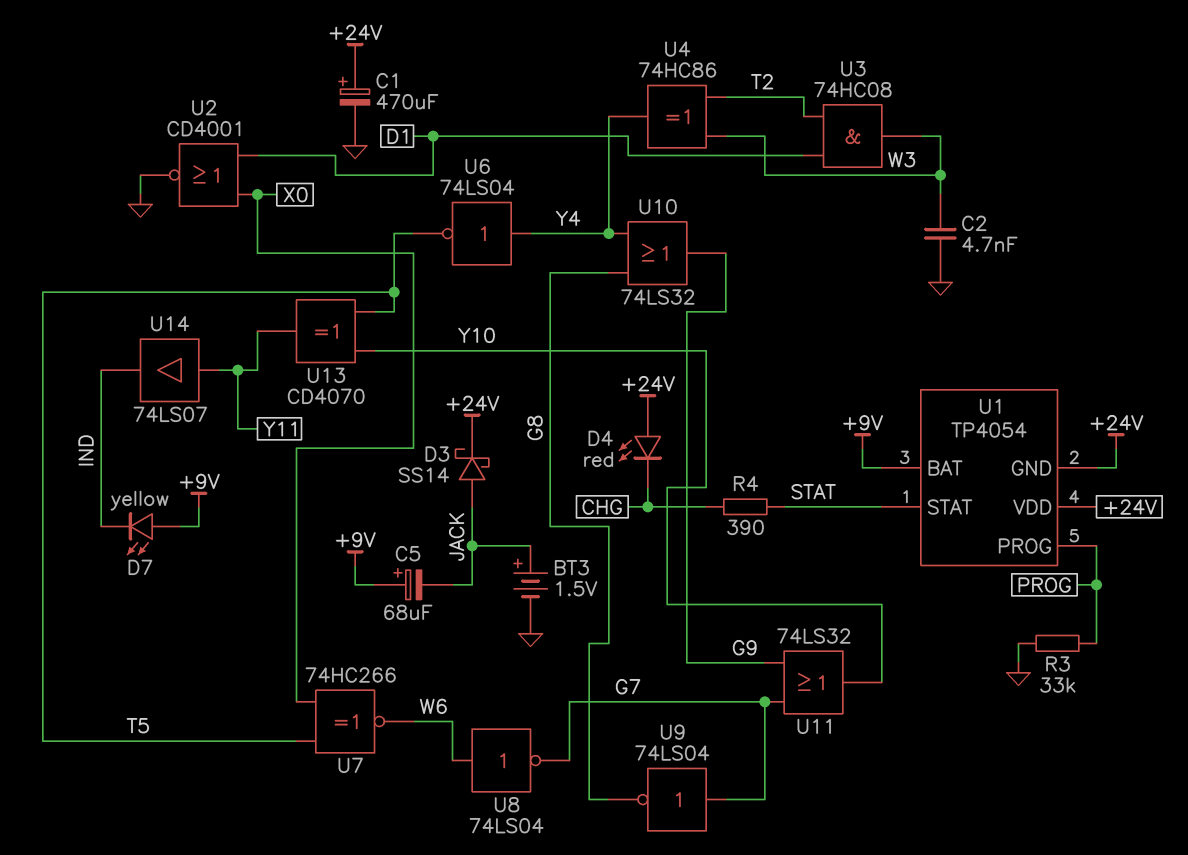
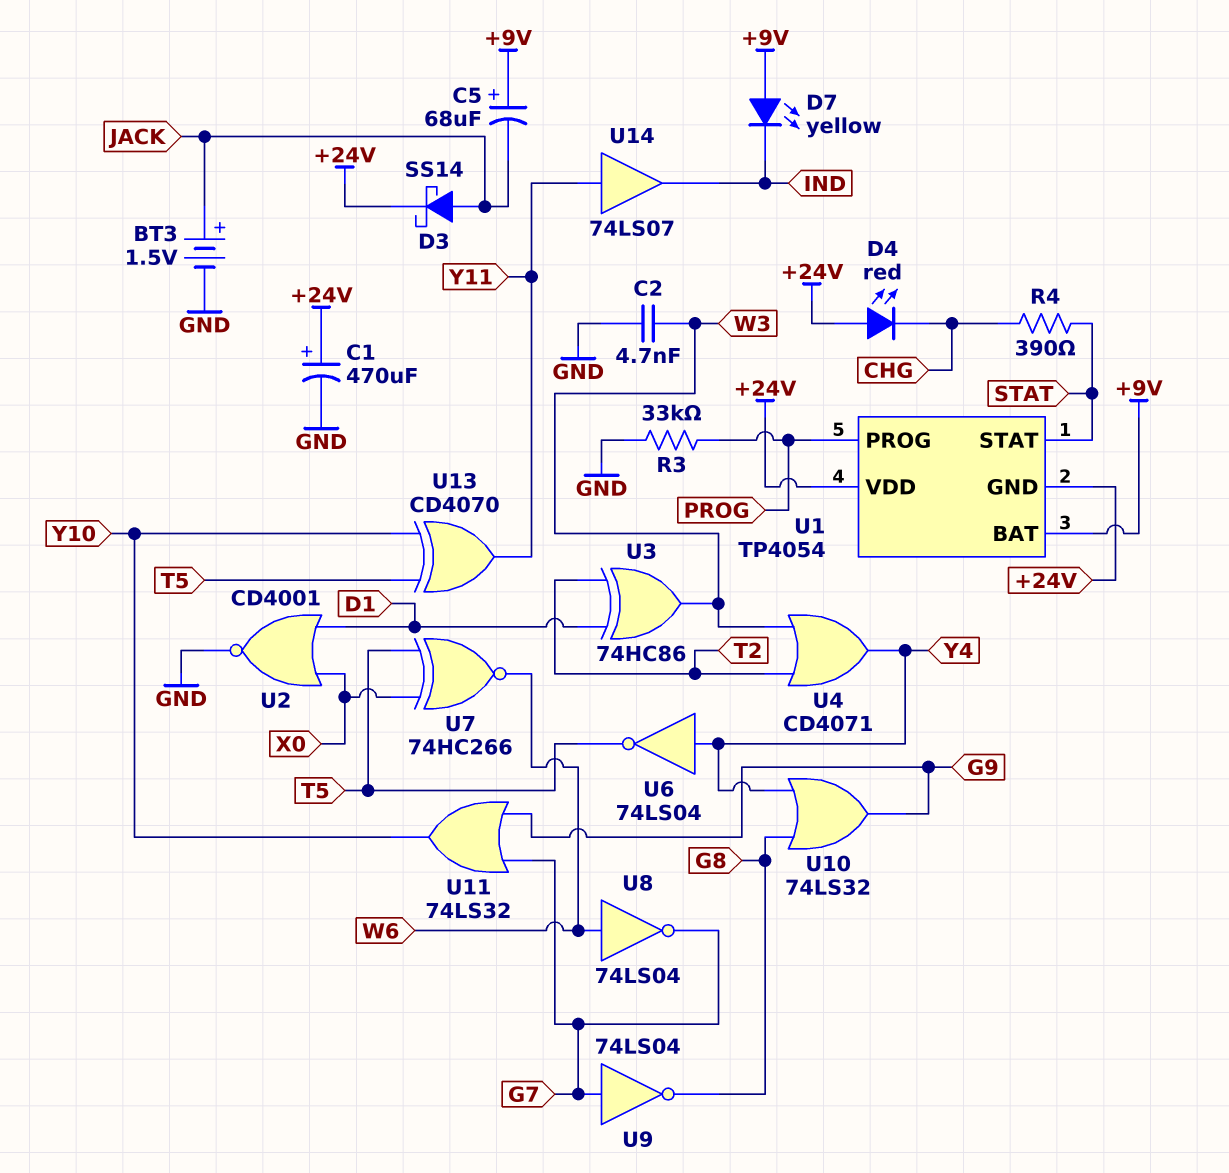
U3: AND 74HC08 (in D1, in T2, out W3) -> XOR 74HC86 (in D1, in T2, out W3)
U4: XOR 74HC86 (in T2, in W3, out Y4) -> OR CD4071 (in T2, in W3, out Y4)

